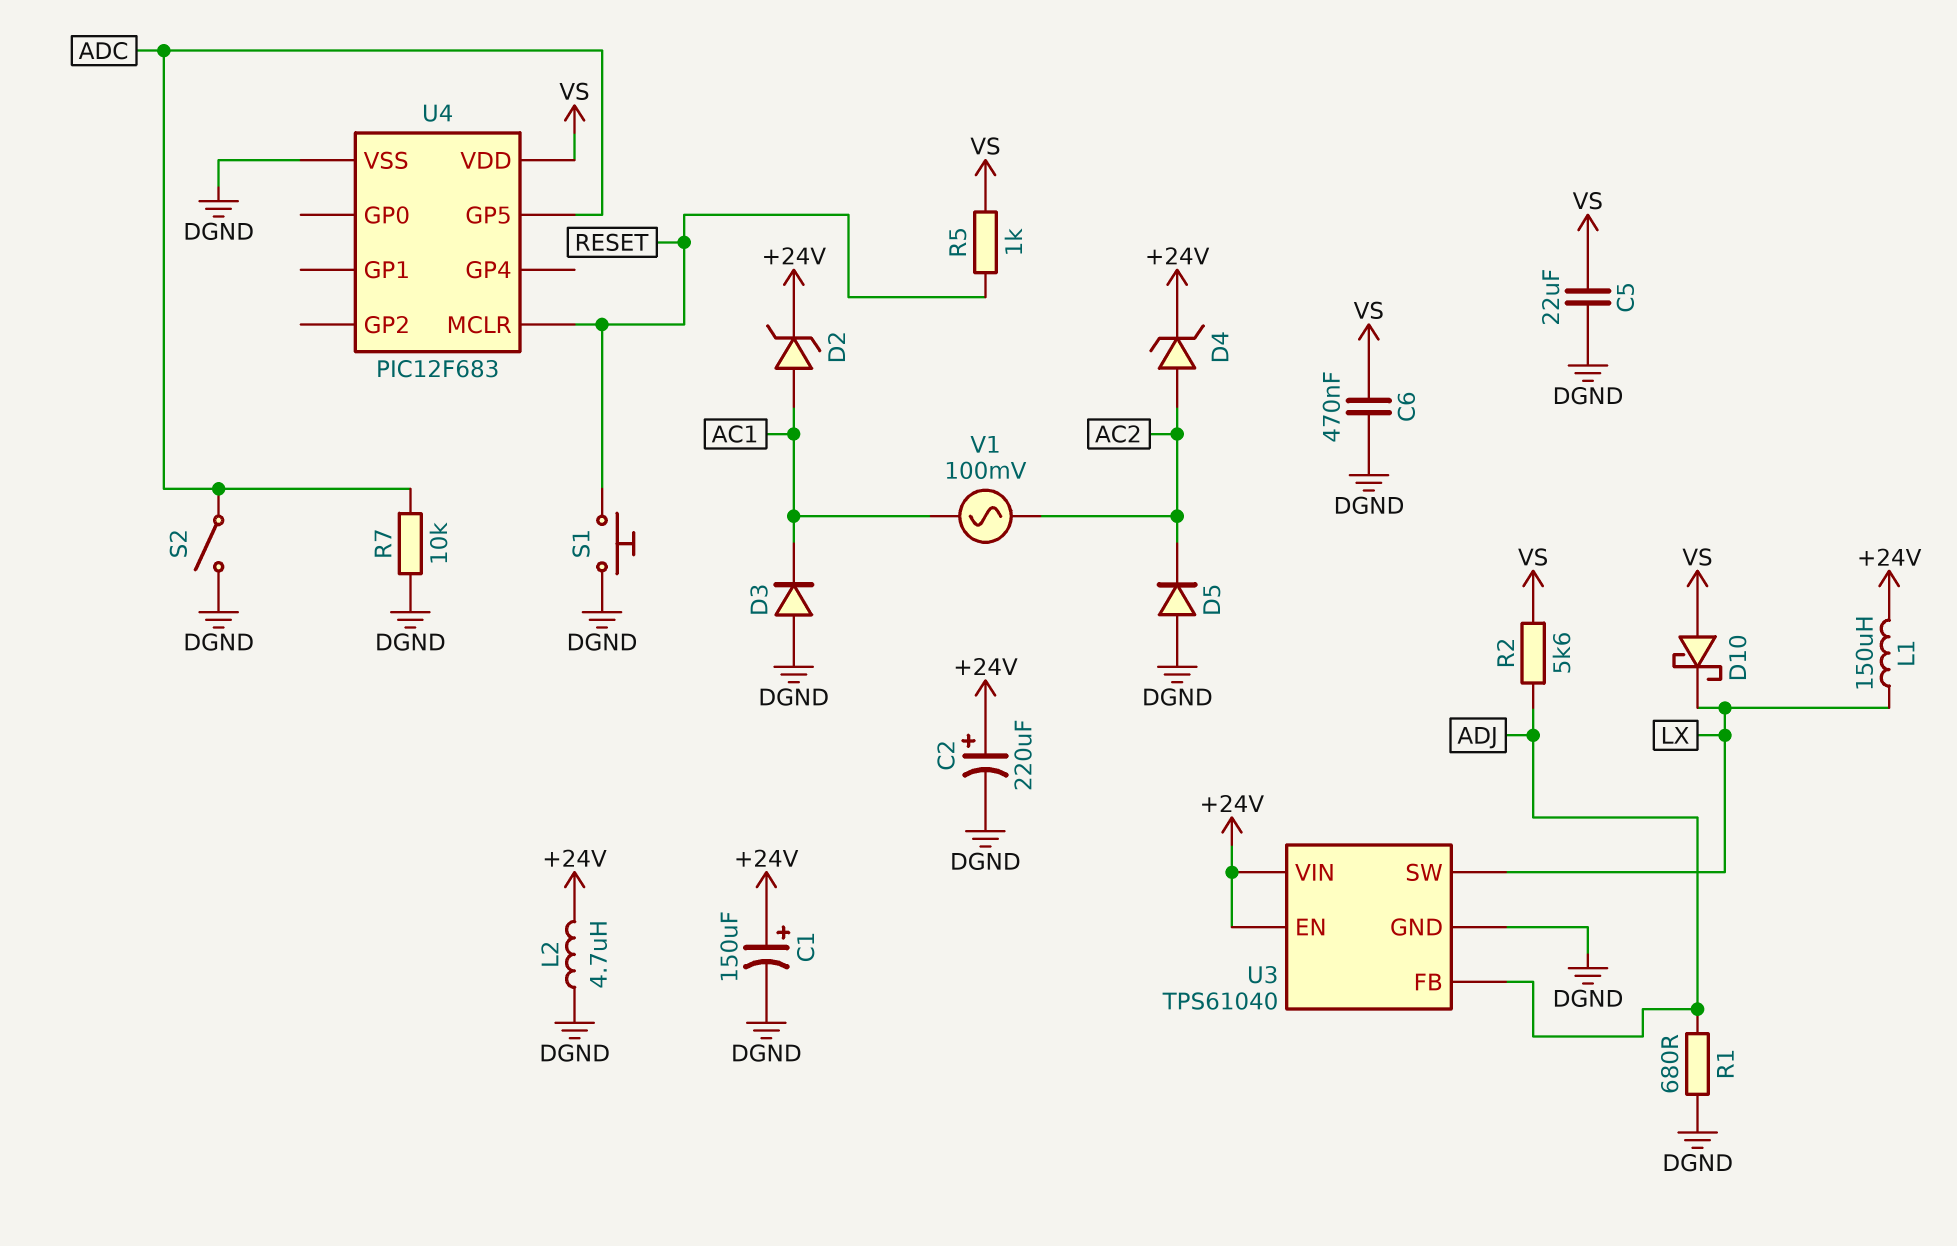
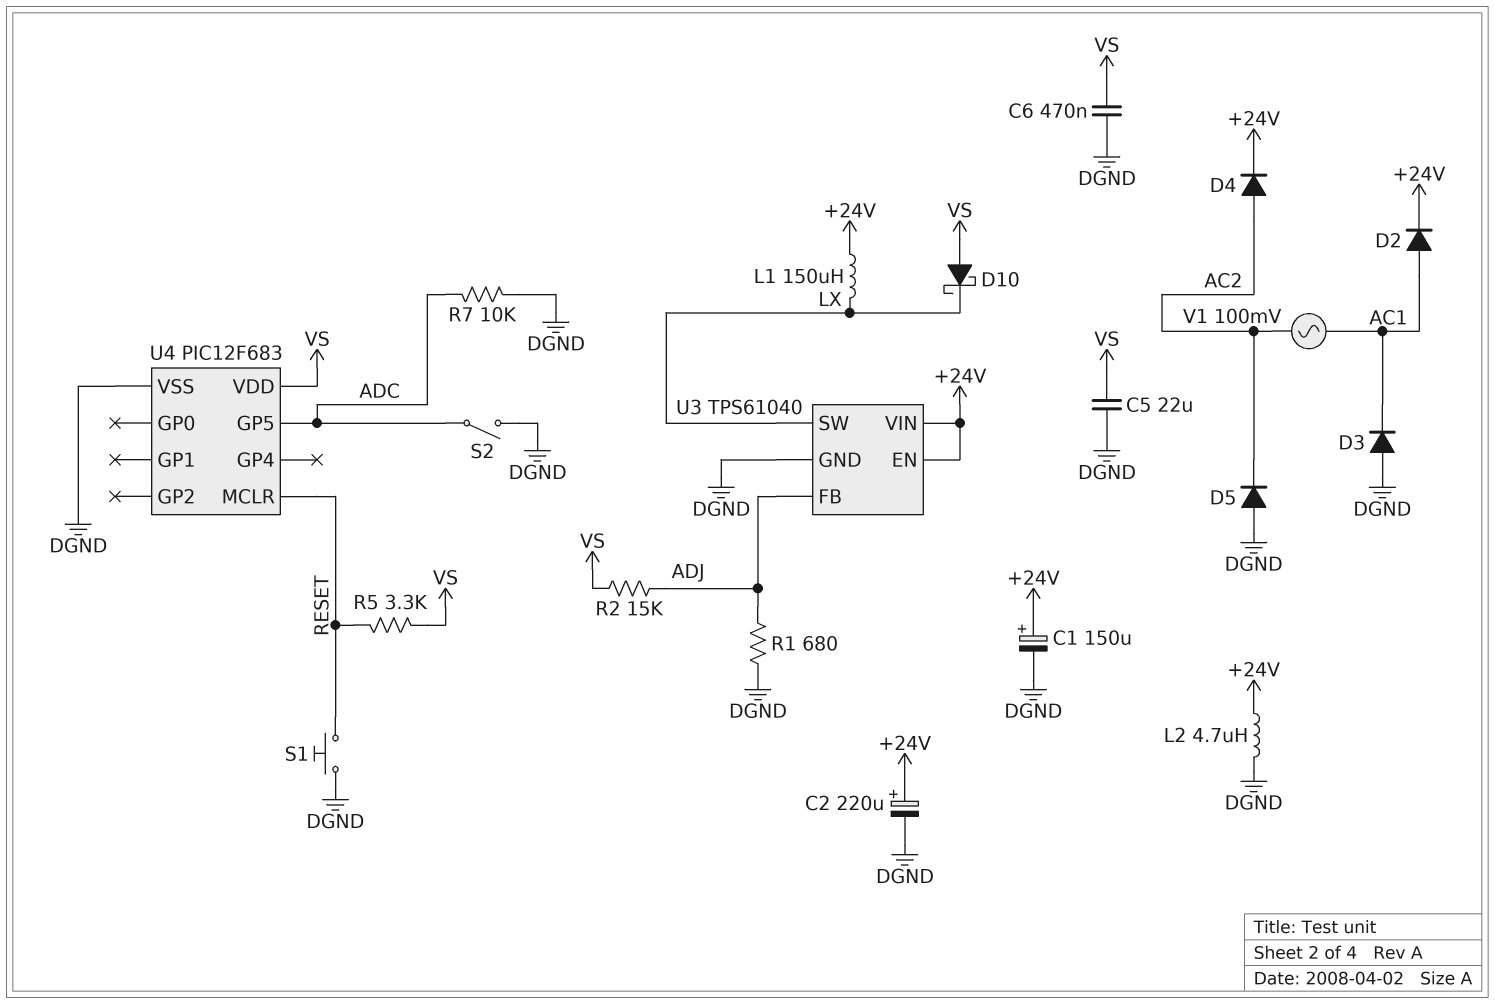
D2: zener (A AC1, K +24V) -> diode (A AC1, K +24V)
D4: zener (A AC2, K +24V) -> diode (A AC2, K +24V)
R2: 5.6k (ADJ, VS) -> 15k (ADJ, VS)
R5: 1k (RESET, VS) -> 3.3k (RESET, VS)

